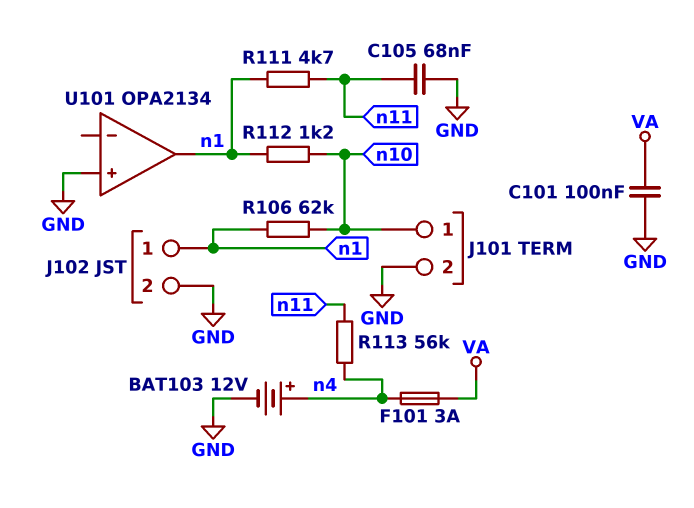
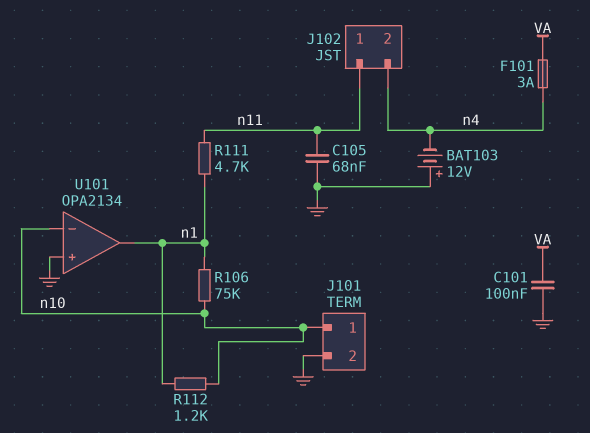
BAT103: 12V (plus n4, minus GND) -> 12V (plus GND, minus n4)
J102 pin 1: n1 -> n11
J102 pin 2: GND -> n4
R106: 62k (n1, n10) -> 75k (n1, n10)
R113: 56k (n4, n11) -> none
U101 pin in-: none -> n10

